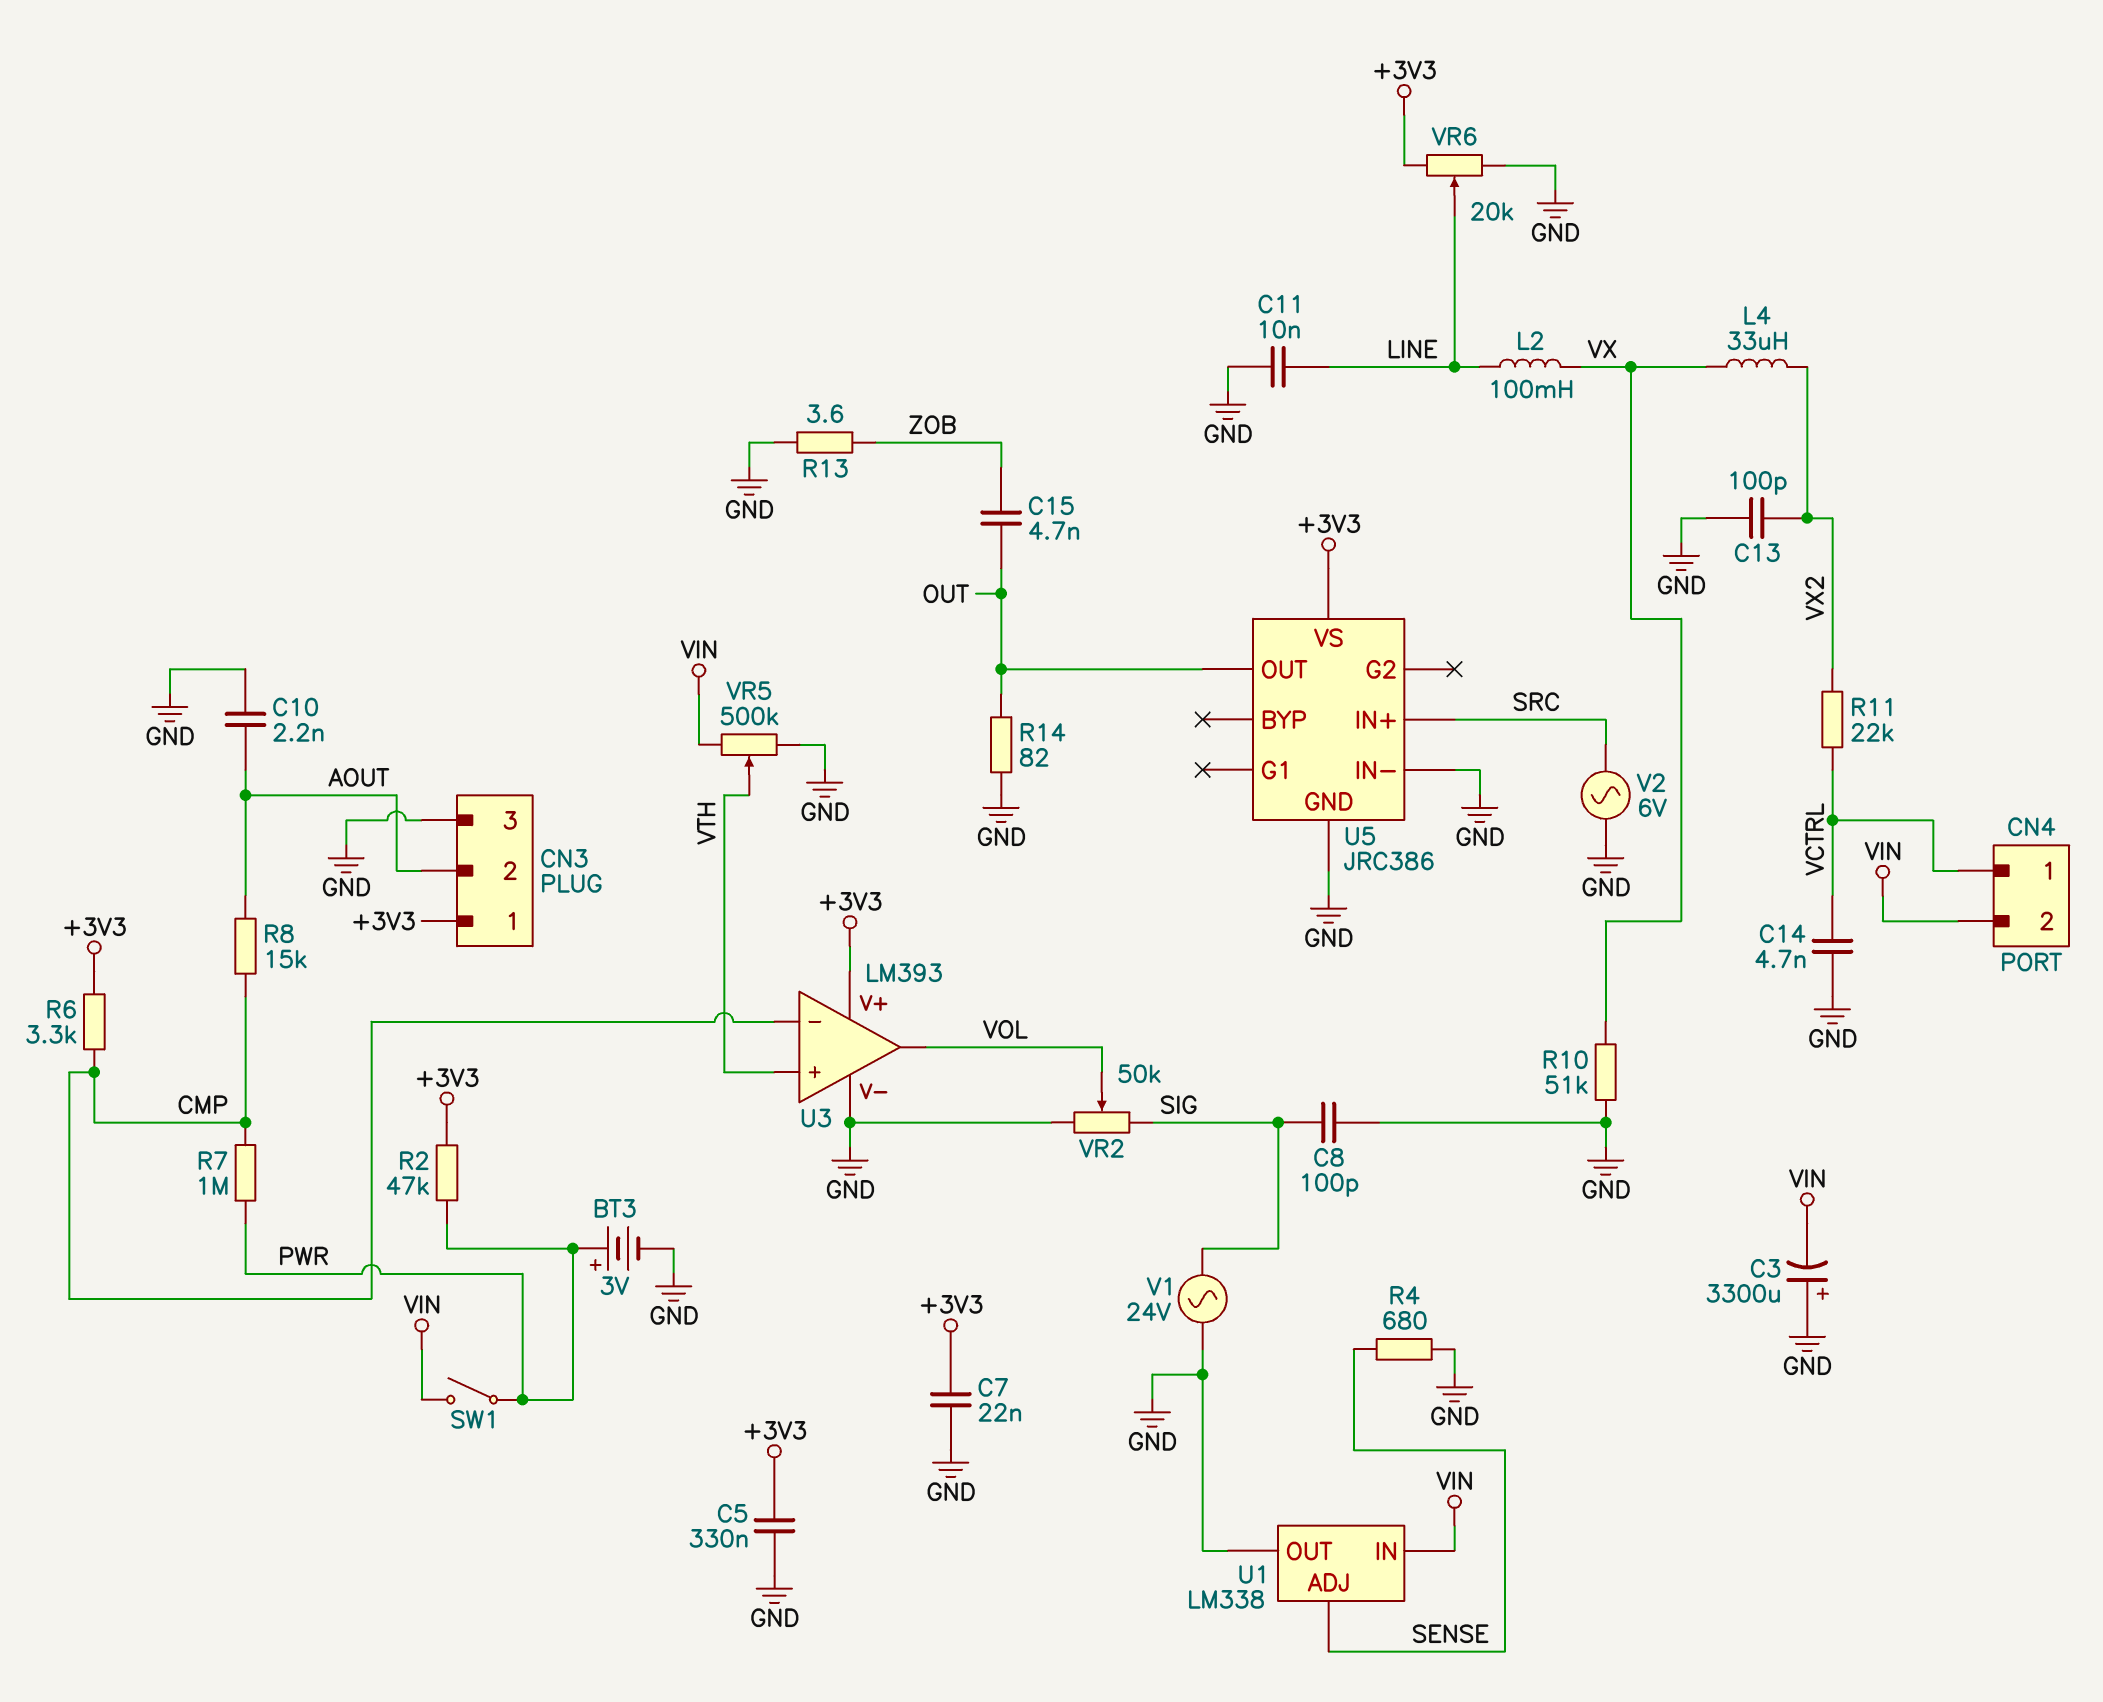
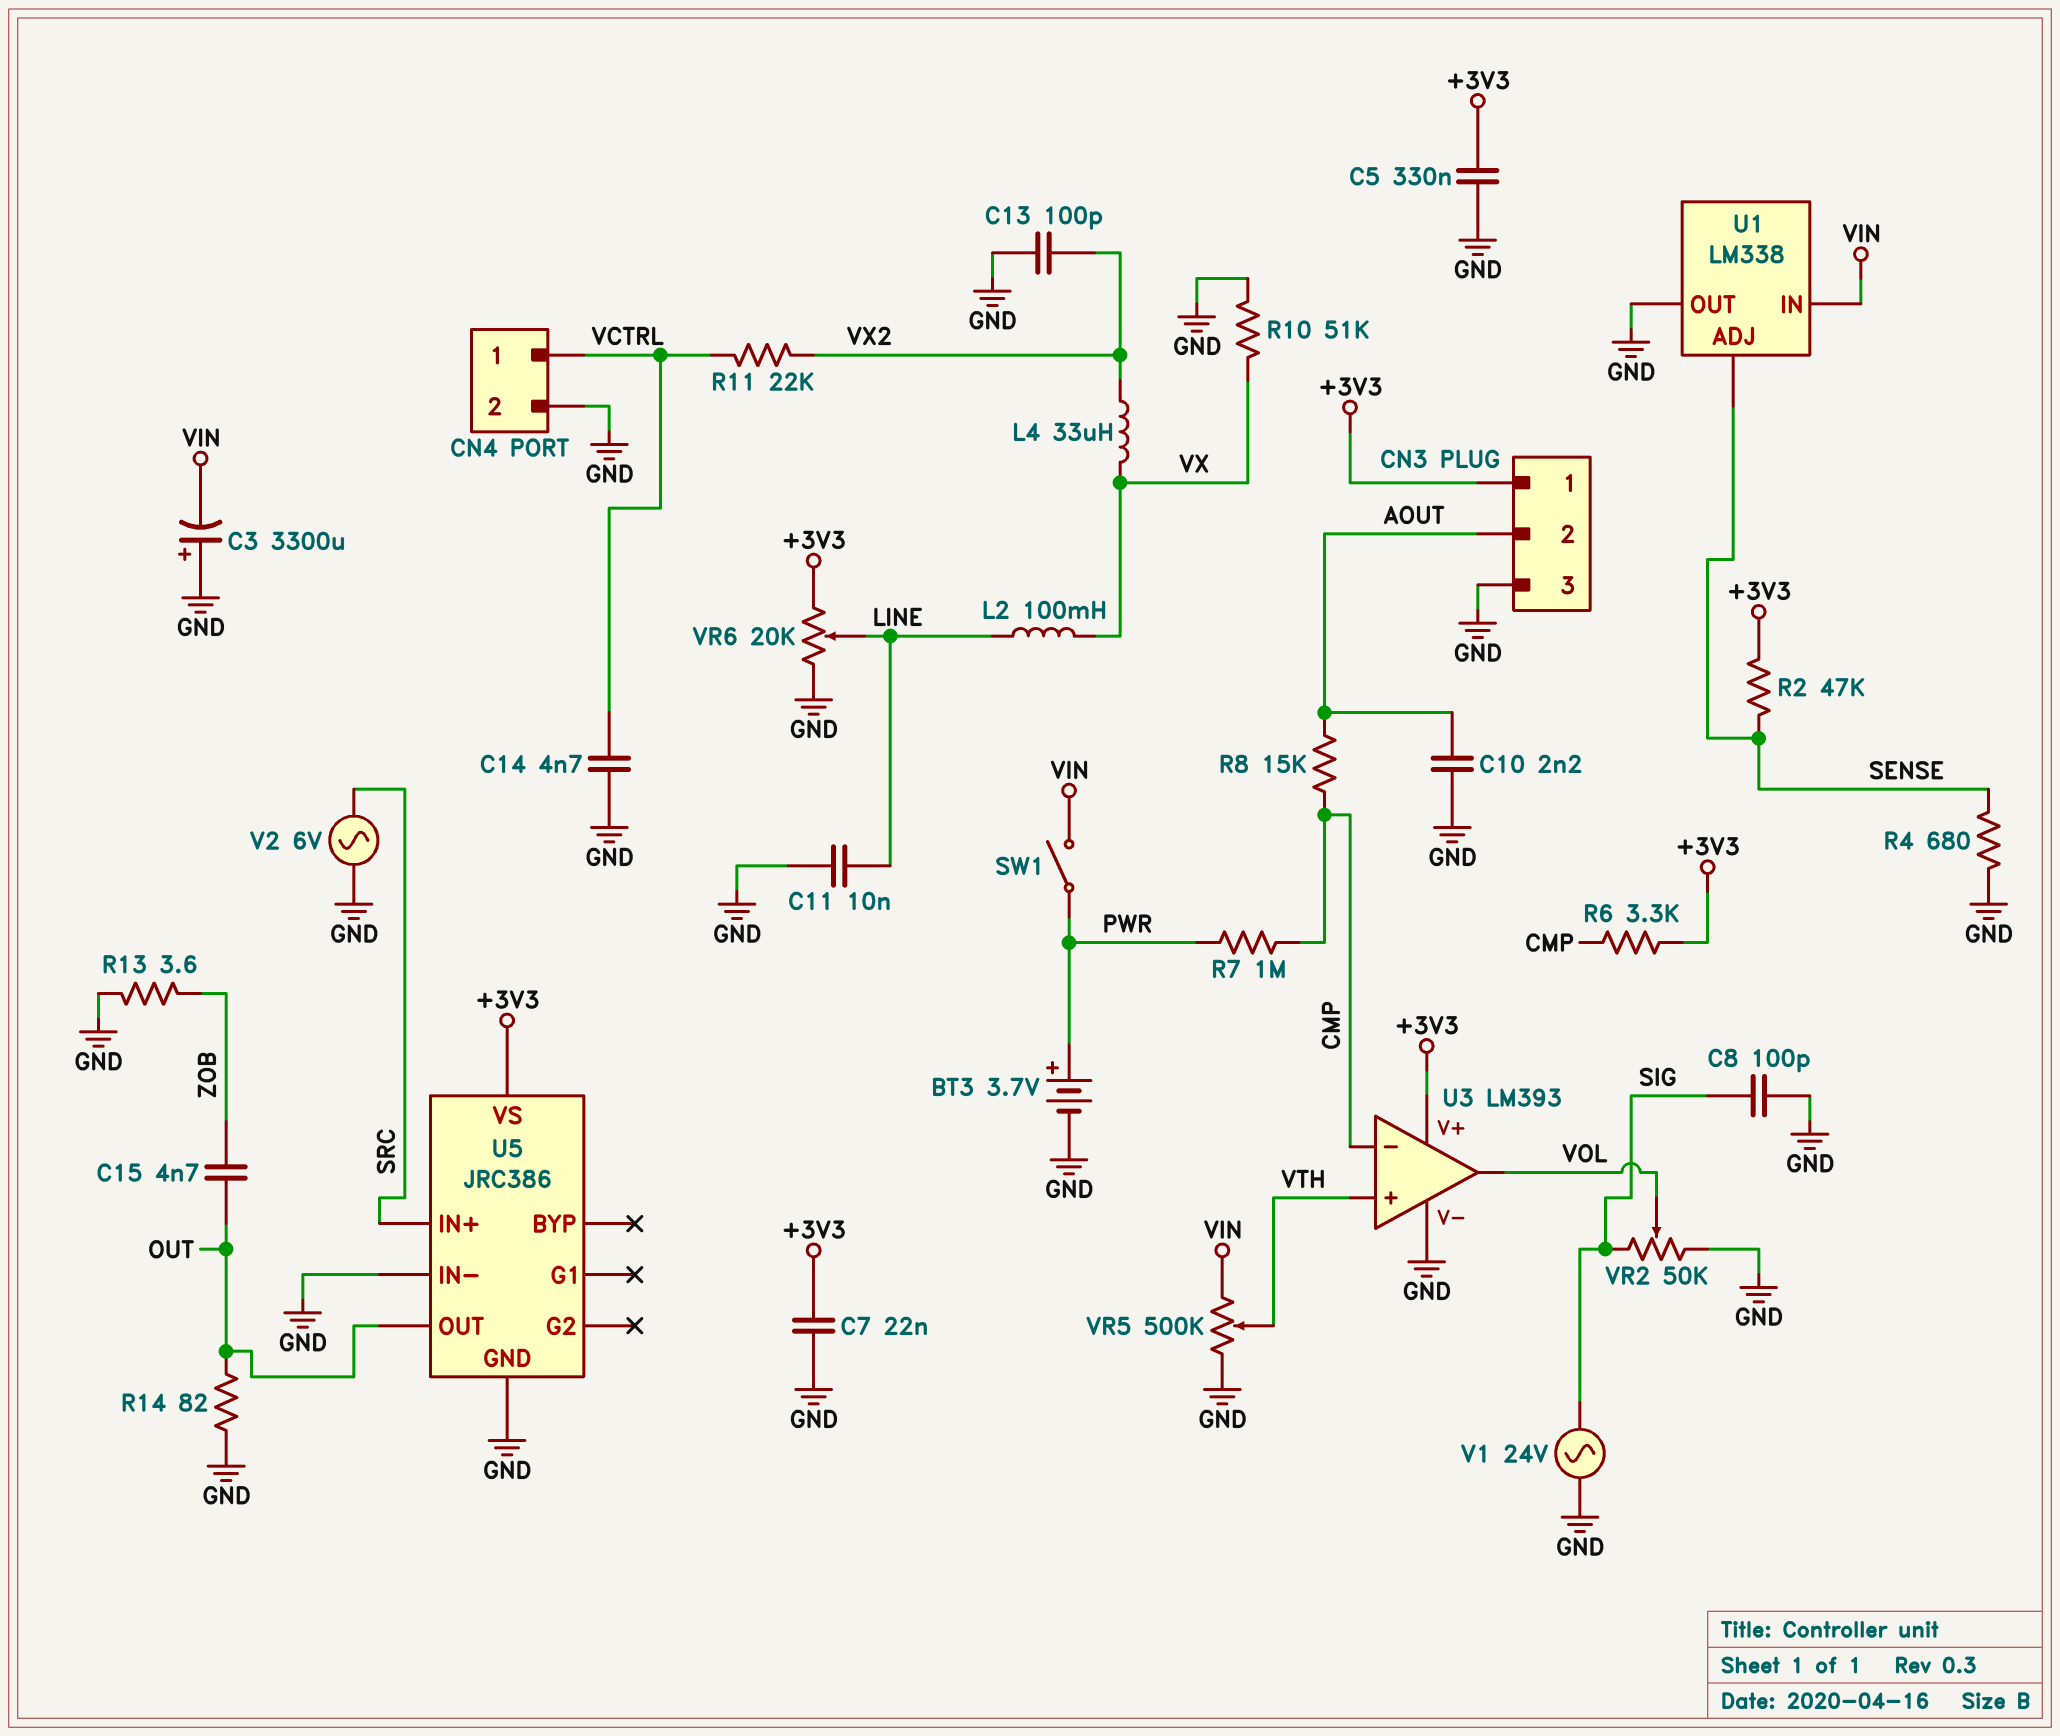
BT3: 3V (plus PWR, minus GND) -> 3.7V (plus PWR, minus GND)
CN4 pin 2: VIN -> GND
R2: 47k (+3V3, PWR) -> 47k (+3V3, SENSE)

